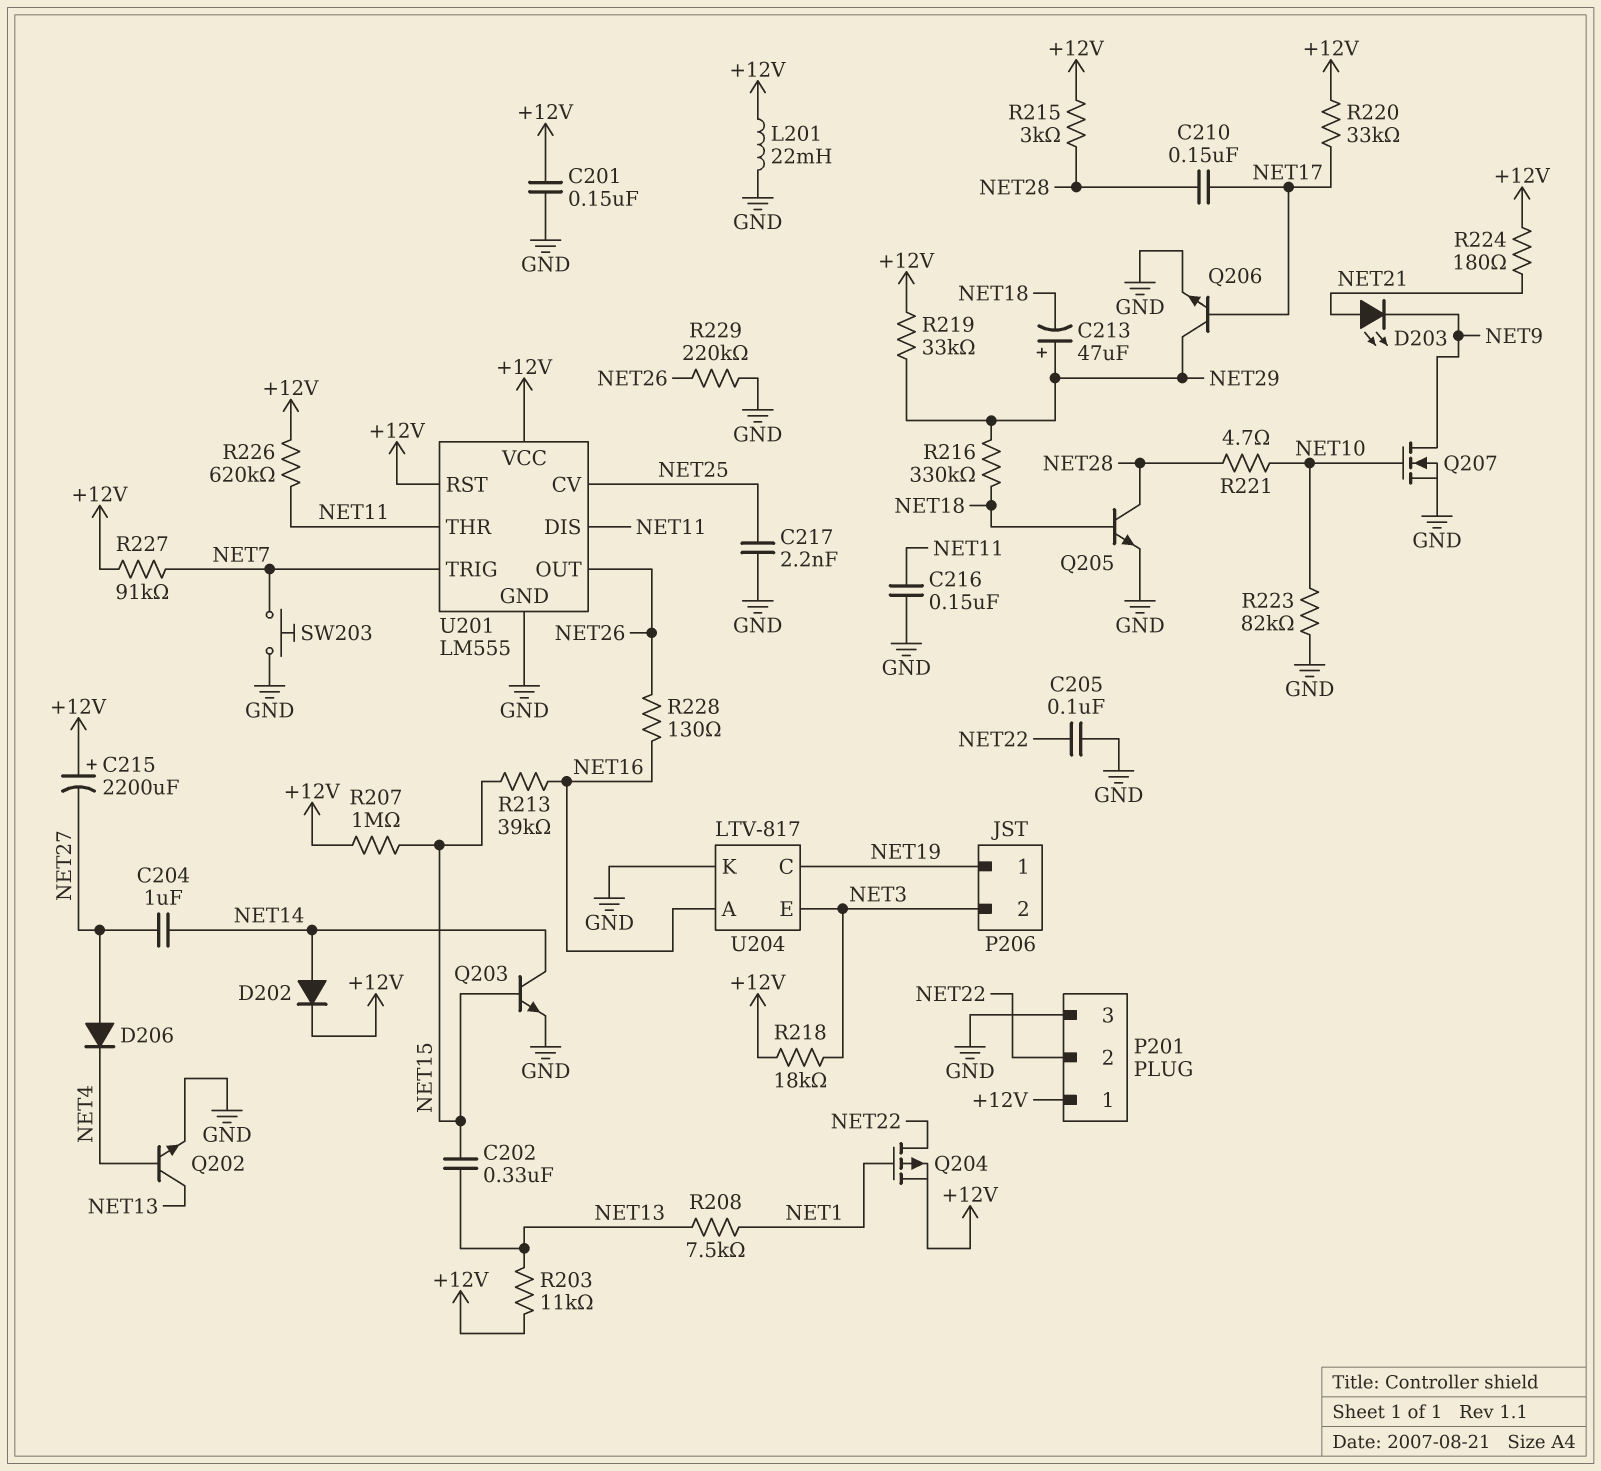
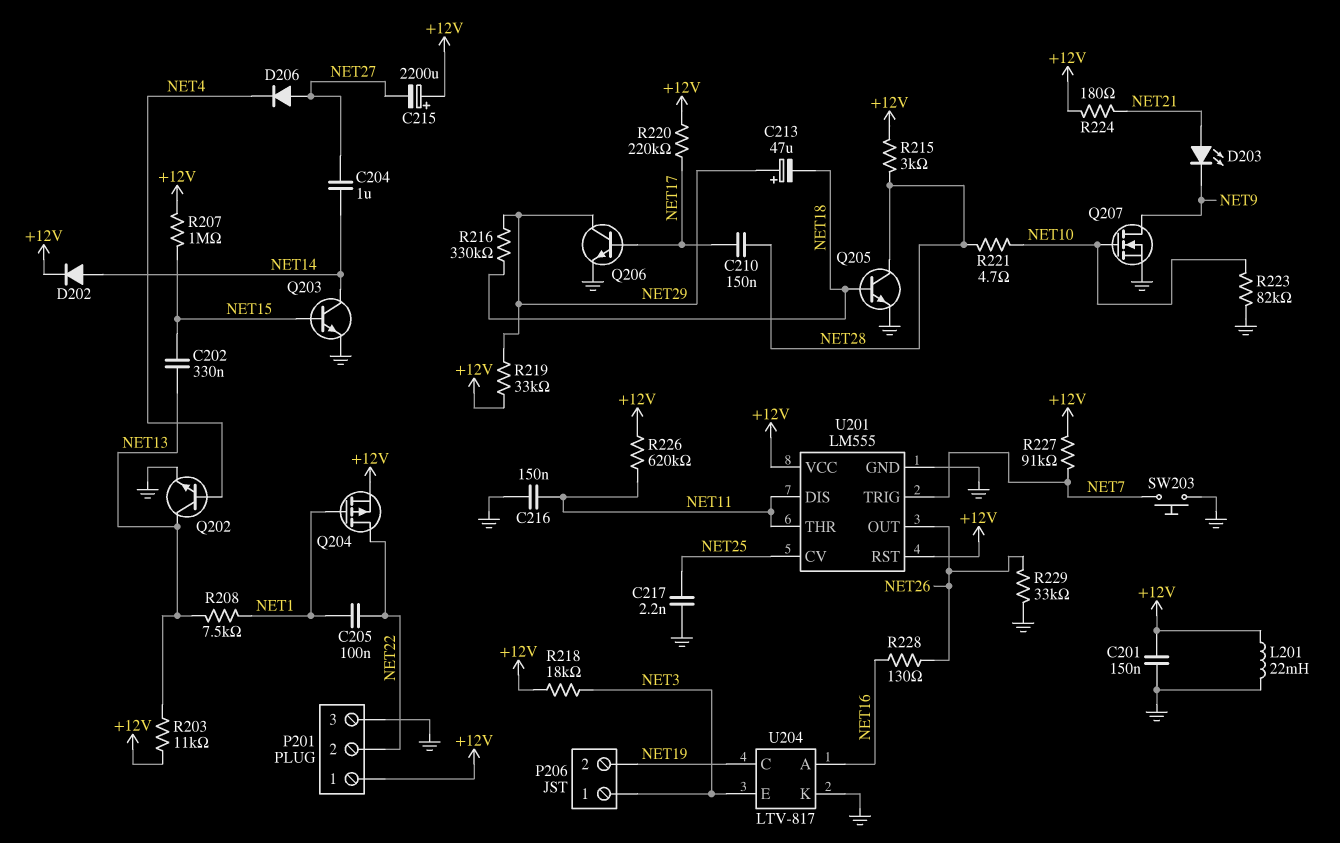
C205: 100nF (GND, NET22) -> 100nF (NET1, NET22)
P206 pin 1: NET19 -> NET3
P206 pin 2: NET3 -> NET19
R213: 39k (NET15, NET16) -> none
R220: 33k (+12V, NET17) -> 220k (+12V, NET17)
R229: 220k (GND, NET26) -> 33k (GND, NET26)

